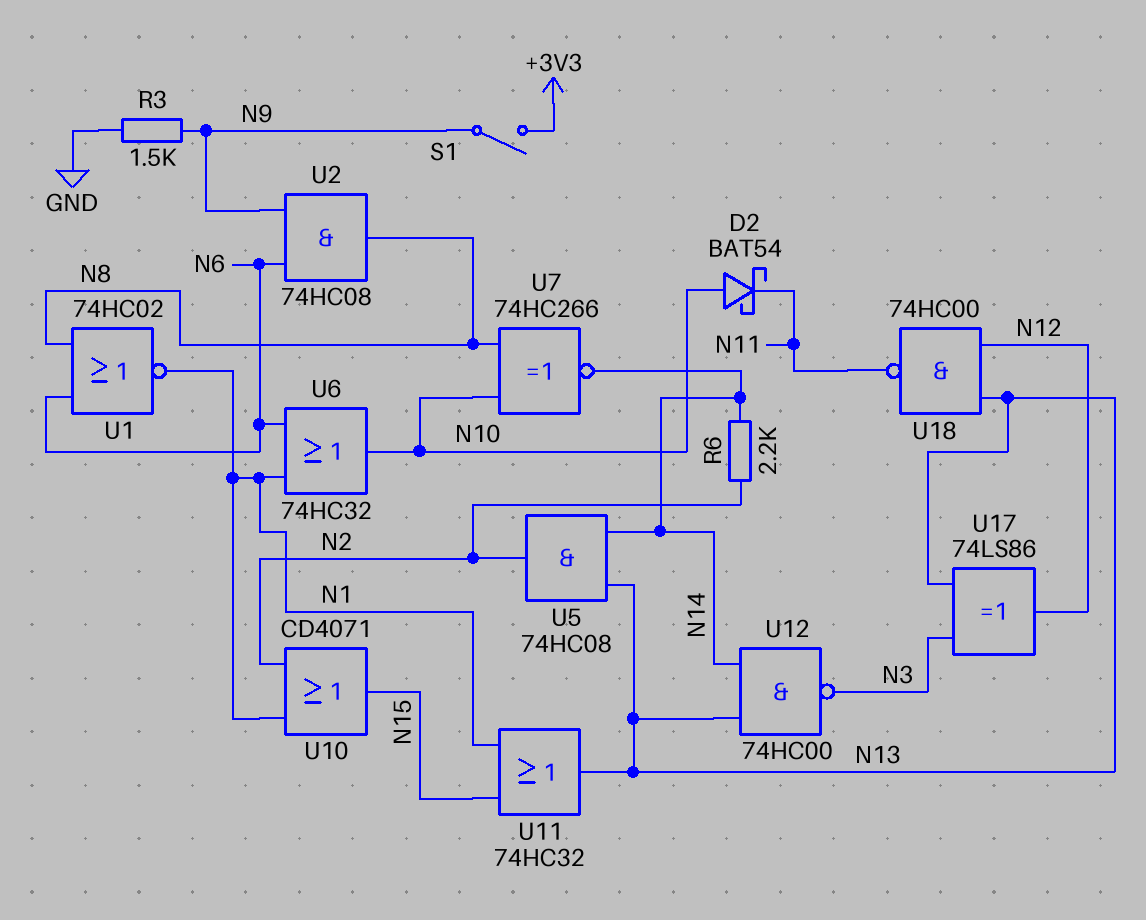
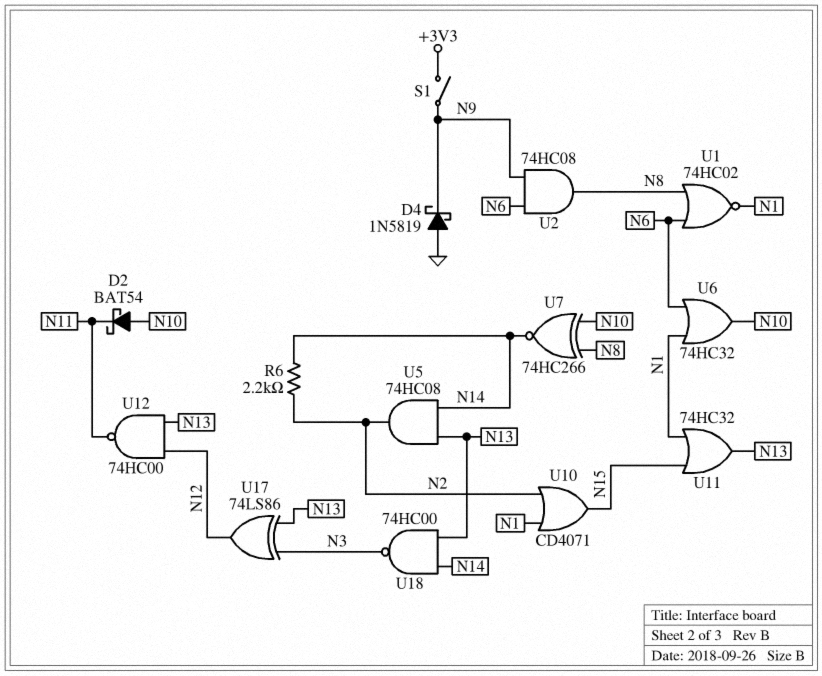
D4: none -> schottky 1N5819 (A GND, K N9)
R3: 1.5k (GND, N9) -> none
U12: NAND 74HC00 (in N13, in N14, out N3) -> NAND 74HC00 (in N12, in N13, out N11)
U18: NAND 74HC00 (in N12, in N13, out N11) -> NAND 74HC00 (in N13, in N14, out N3)

